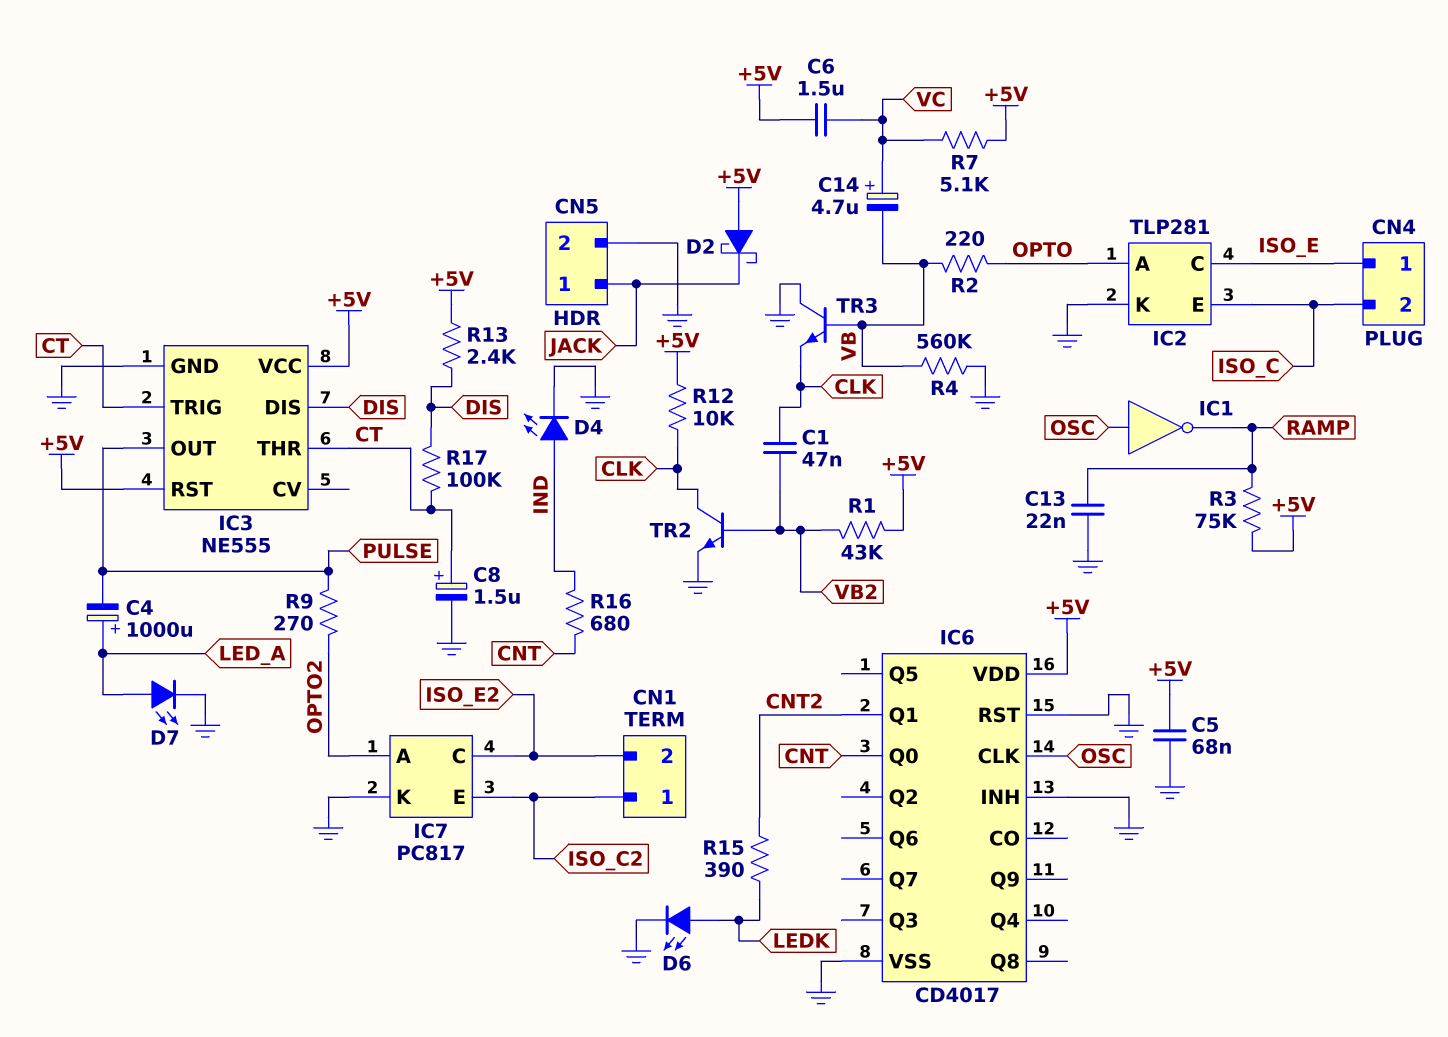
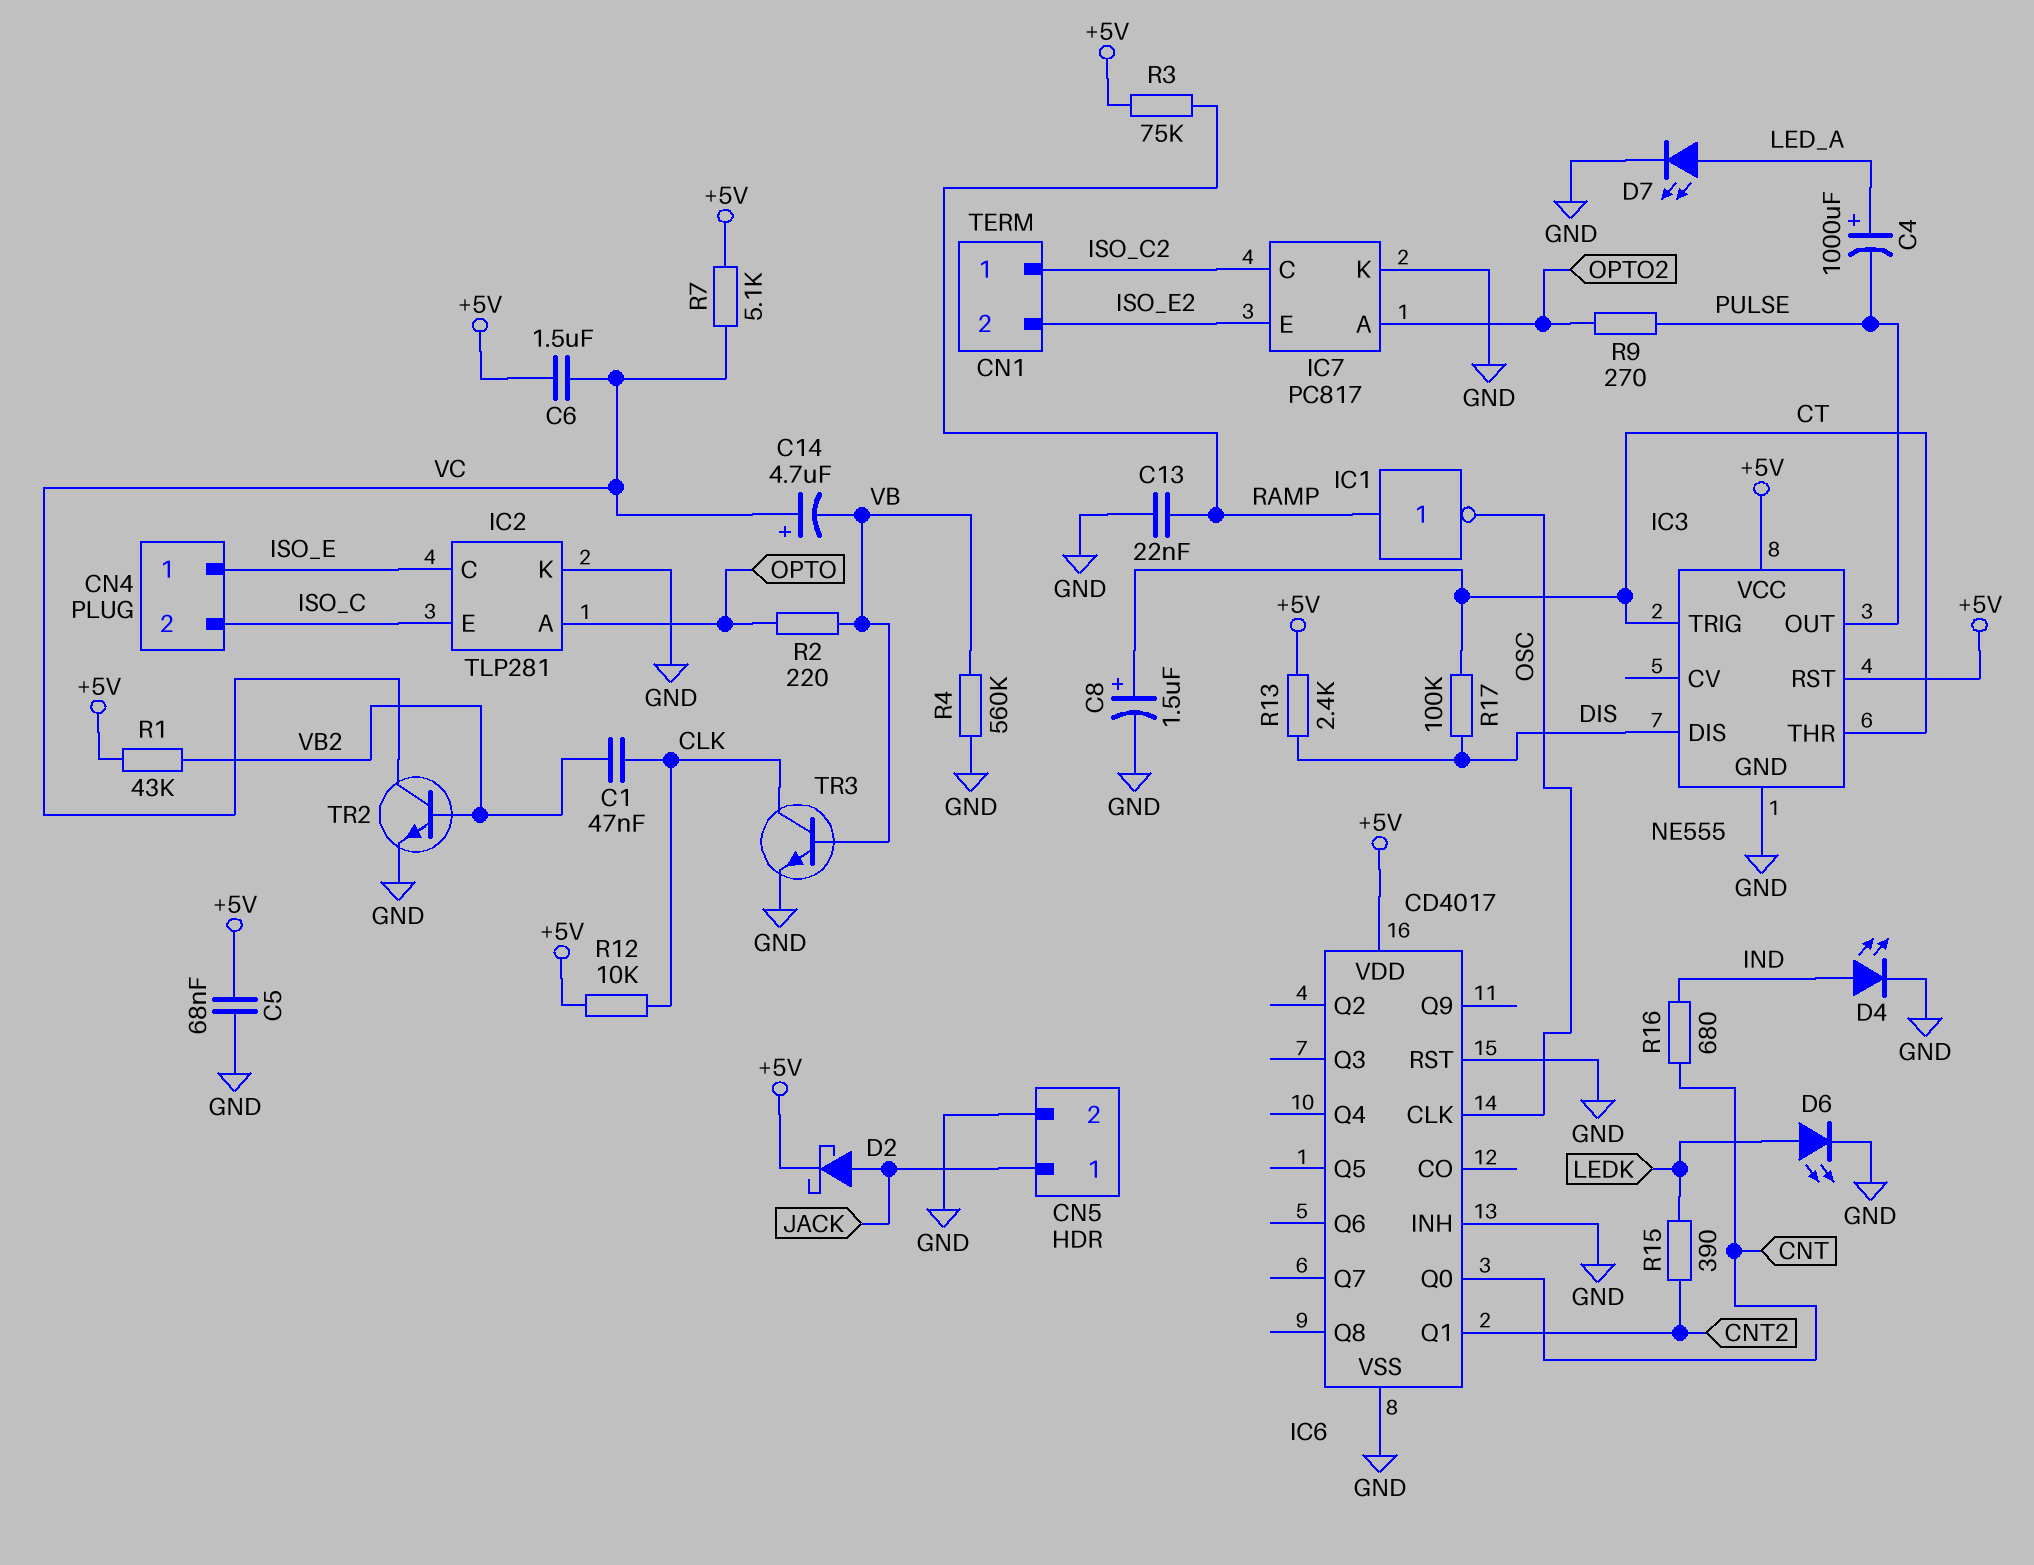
D2: schottky (A +5V, K JACK) -> schottky (A JACK, K +5V)
IC1: NOT (in OSC, out RAMP) -> NOT (in RAMP, out OSC)
IC7 pin C: ISO_E2 -> ISO_C2
IC7 pin E: ISO_C2 -> ISO_E2
TR2: NPN (B VB2, C CLK, E GND) -> NPN (B VB2, C VC, E GND)
TR3: NPN (B VB, C GND, E CLK) -> NPN (B VB, C CLK, E GND)

